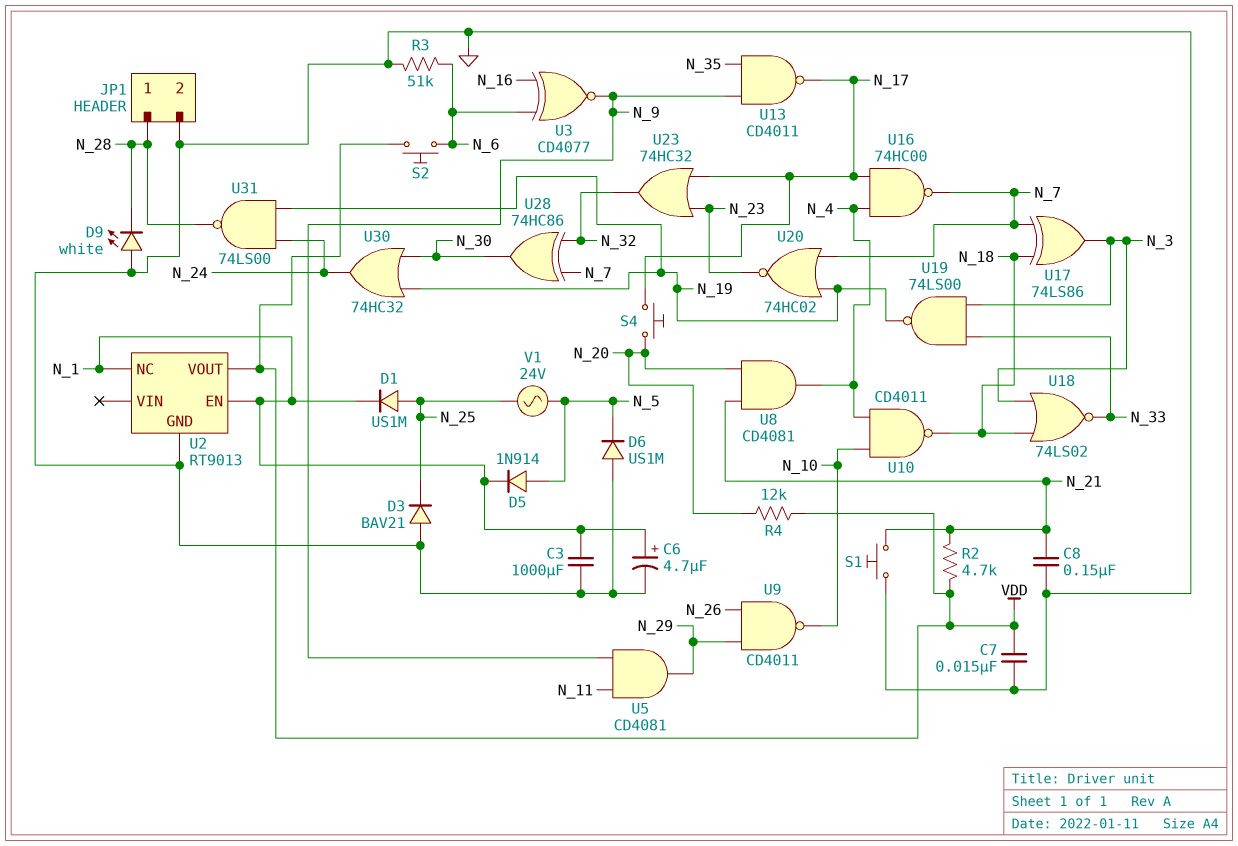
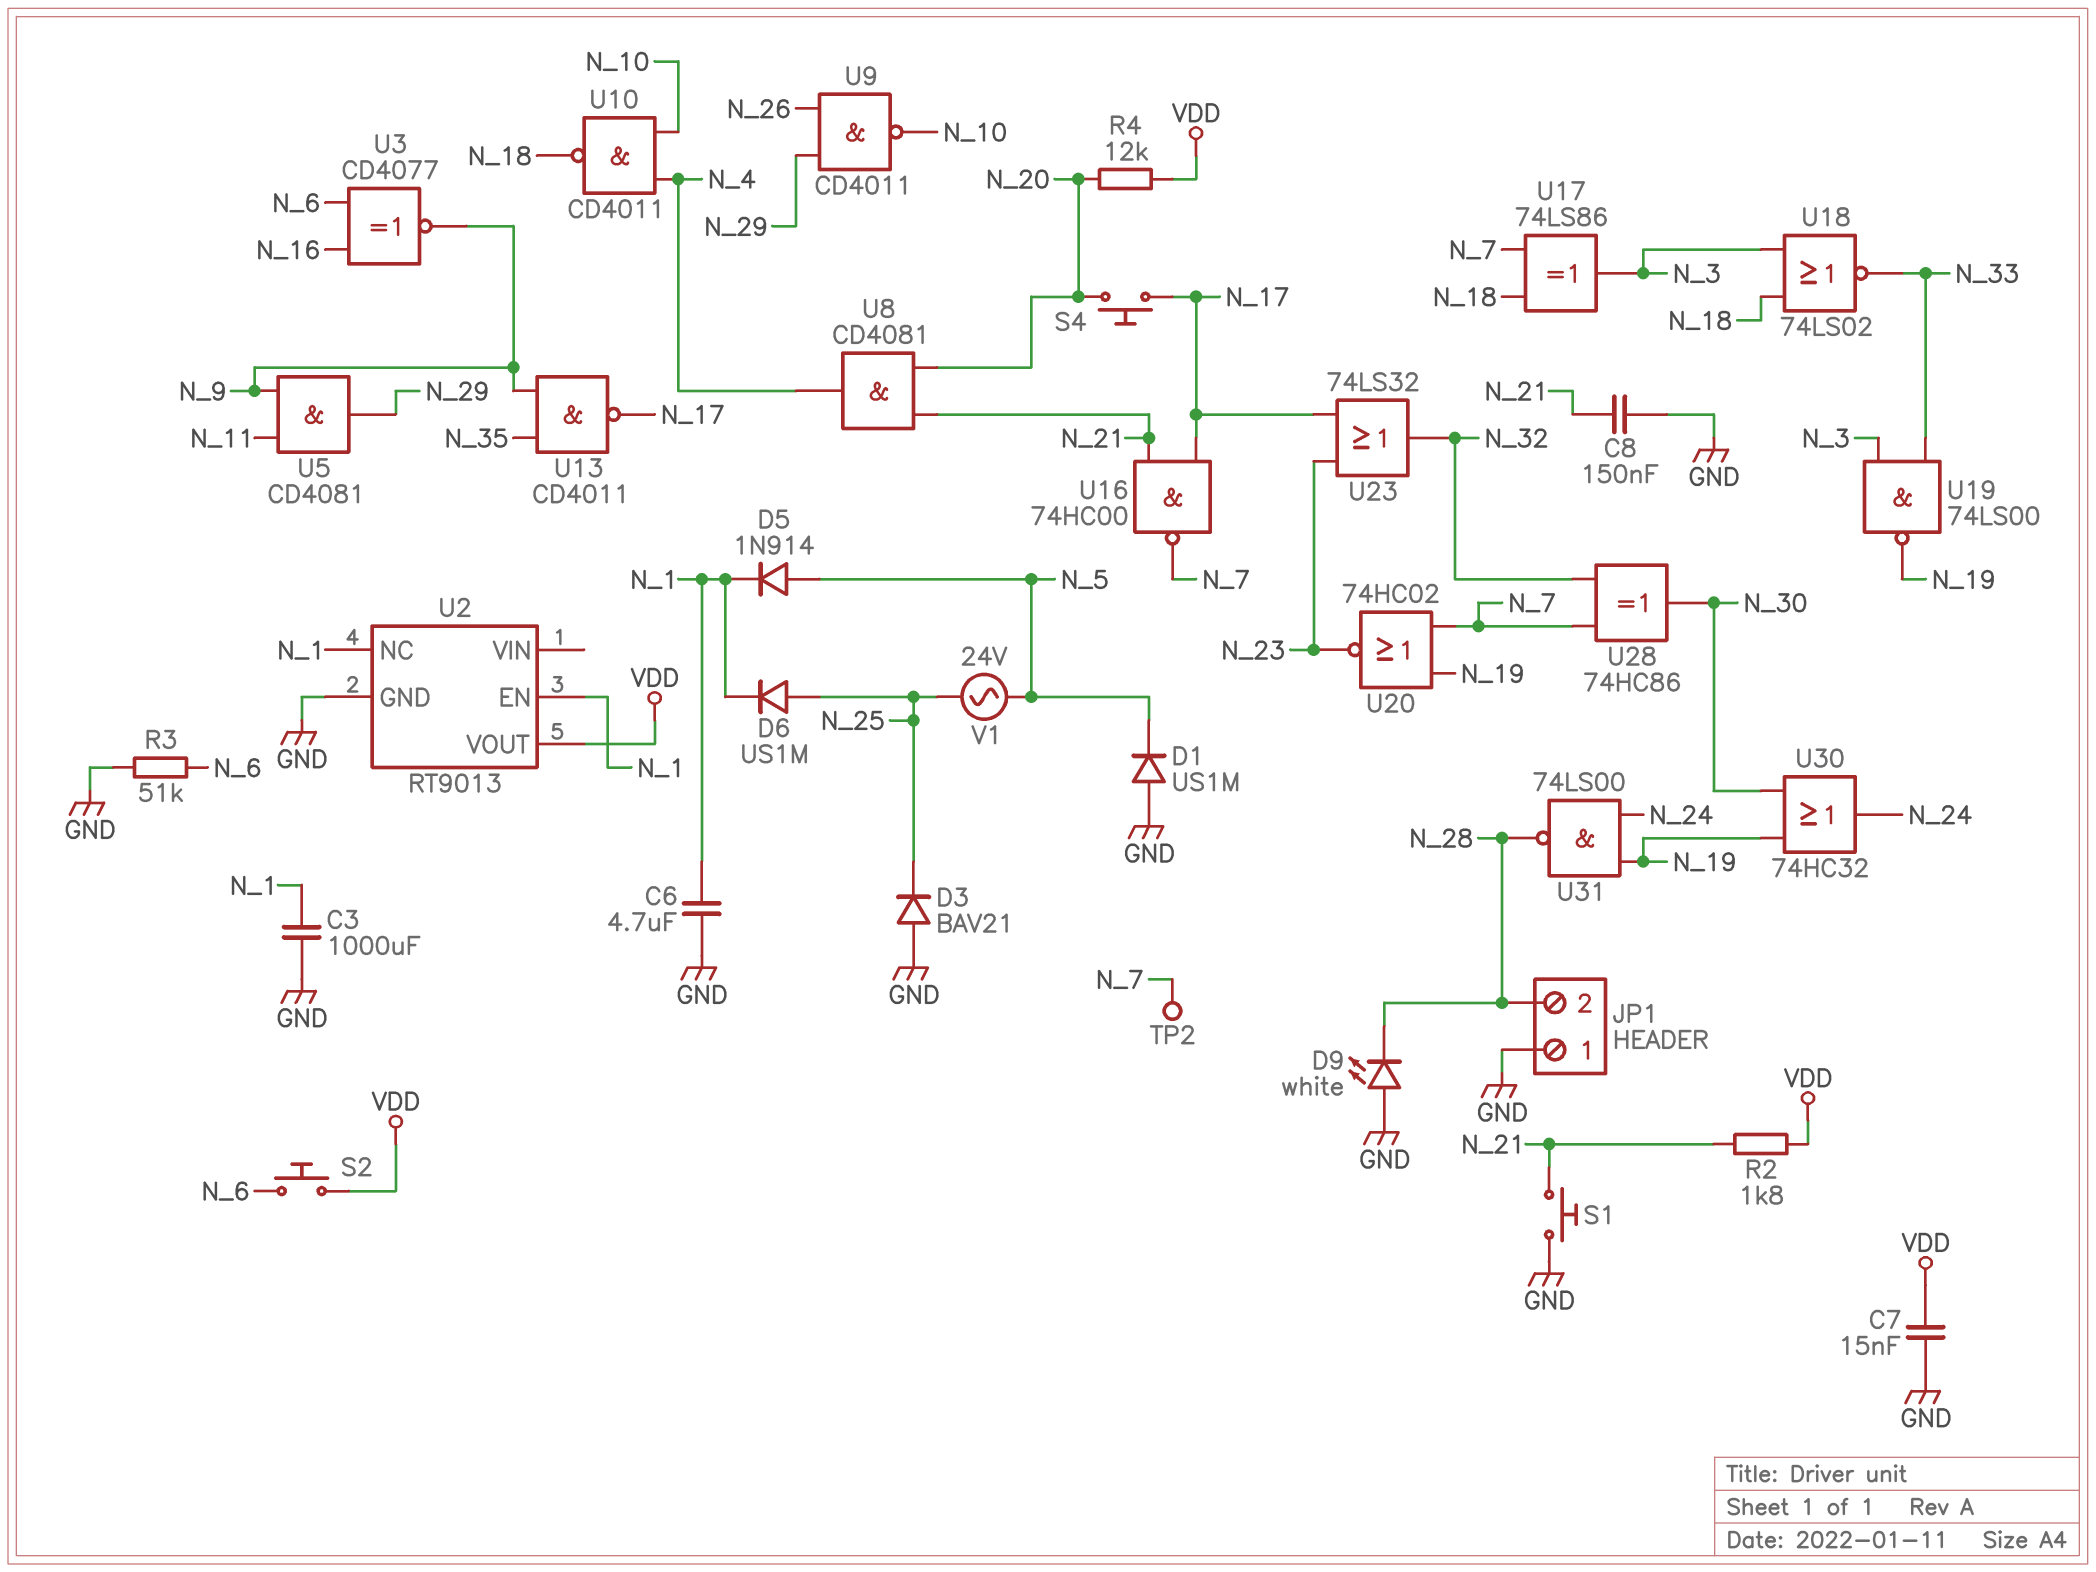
C6: 4.7uF (plus N_1, minus GND) -> 4.7uF (GND, N_1)
D1: diode US1M (A N_25, K N_1) -> diode US1M (A GND, K N_5)
D6: diode US1M (A GND, K N_5) -> diode US1M (A N_25, K N_1)
JP1 pin 1: N_28 -> GND
JP1 pin 2: GND -> N_28
R2: 4.7k (N_21, VDD) -> 1.8k (N_21, VDD)
TP2: none -> test point (N_7)
U16: NAND 74HC00 (in N_4, in N_17, out N_7) -> NAND 74HC00 (in N_17, in N_21, out N_7)
U23: OR 74HC32 (in N_17, in N_23, out N_32) -> OR 74LS32 (in N_17, in N_23, out N_32)

